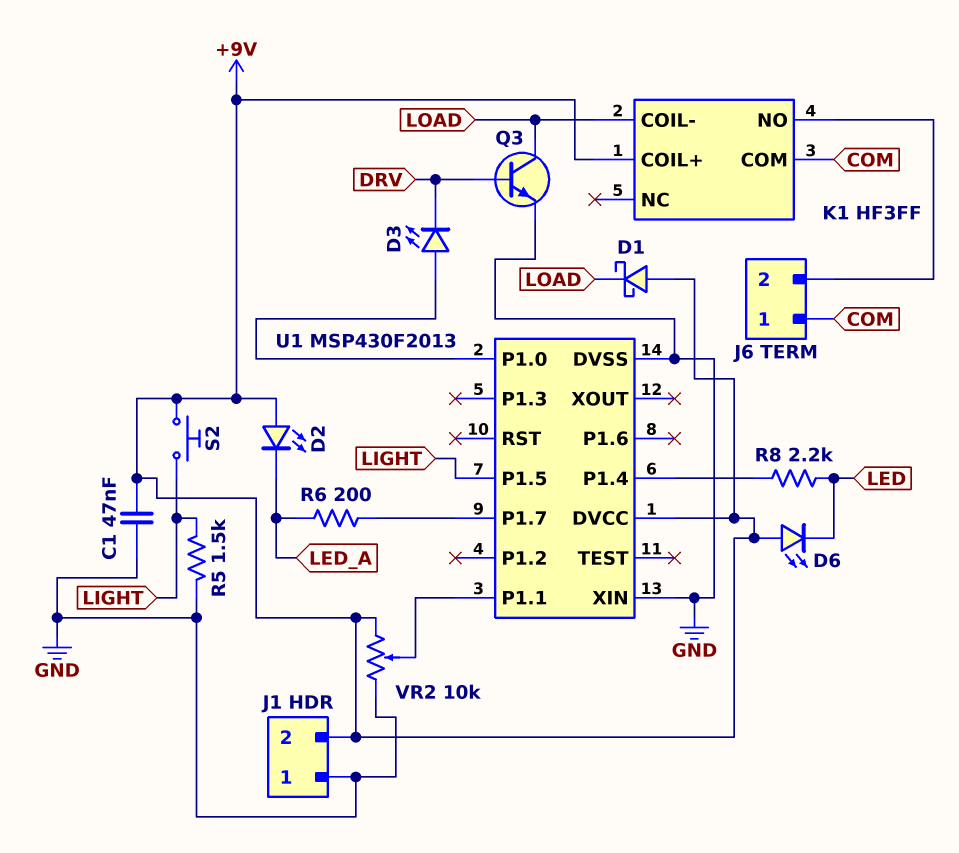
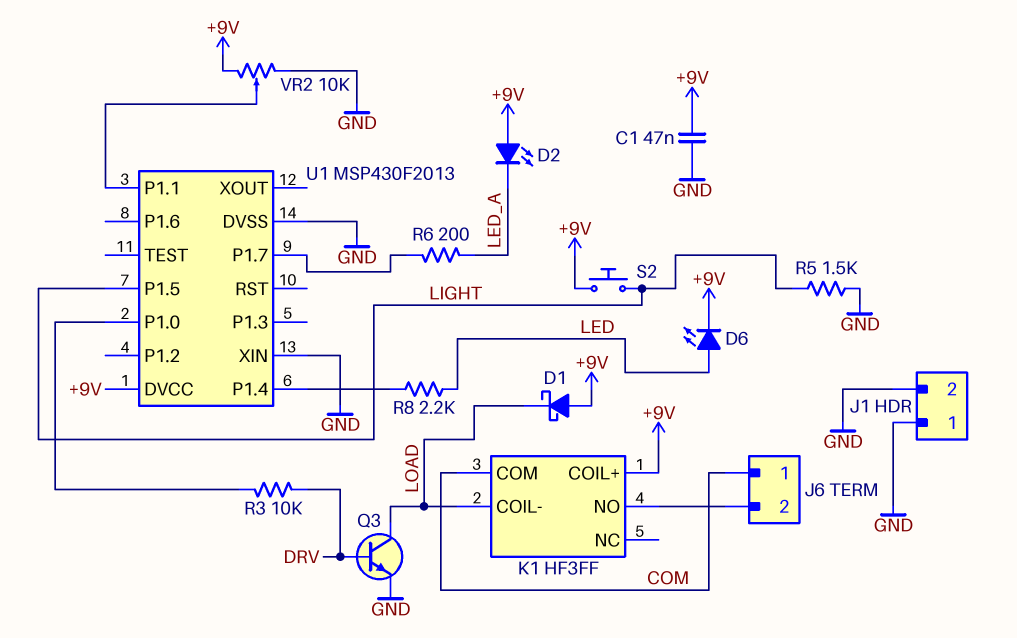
D3: LED (A U1/P1.0, K DRV) -> none
D6: LED (A +9V, K LED) -> LED (A LED, K +9V)
J1 pin 2: +9V -> GND
R3: none -> 10k (DRV, U1/P1.0)

